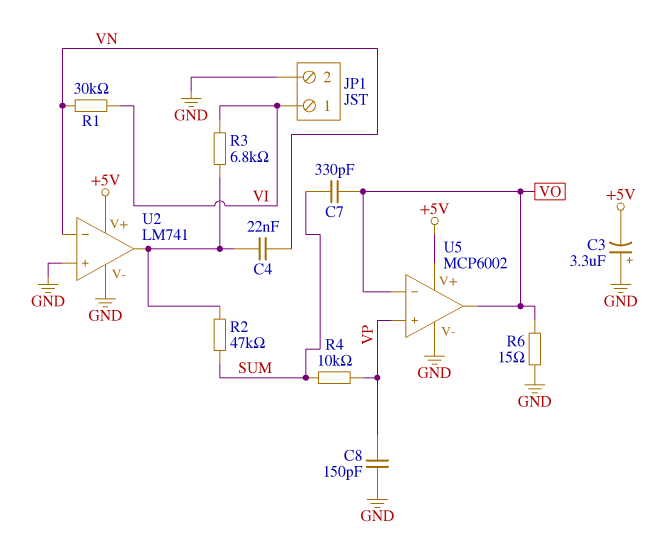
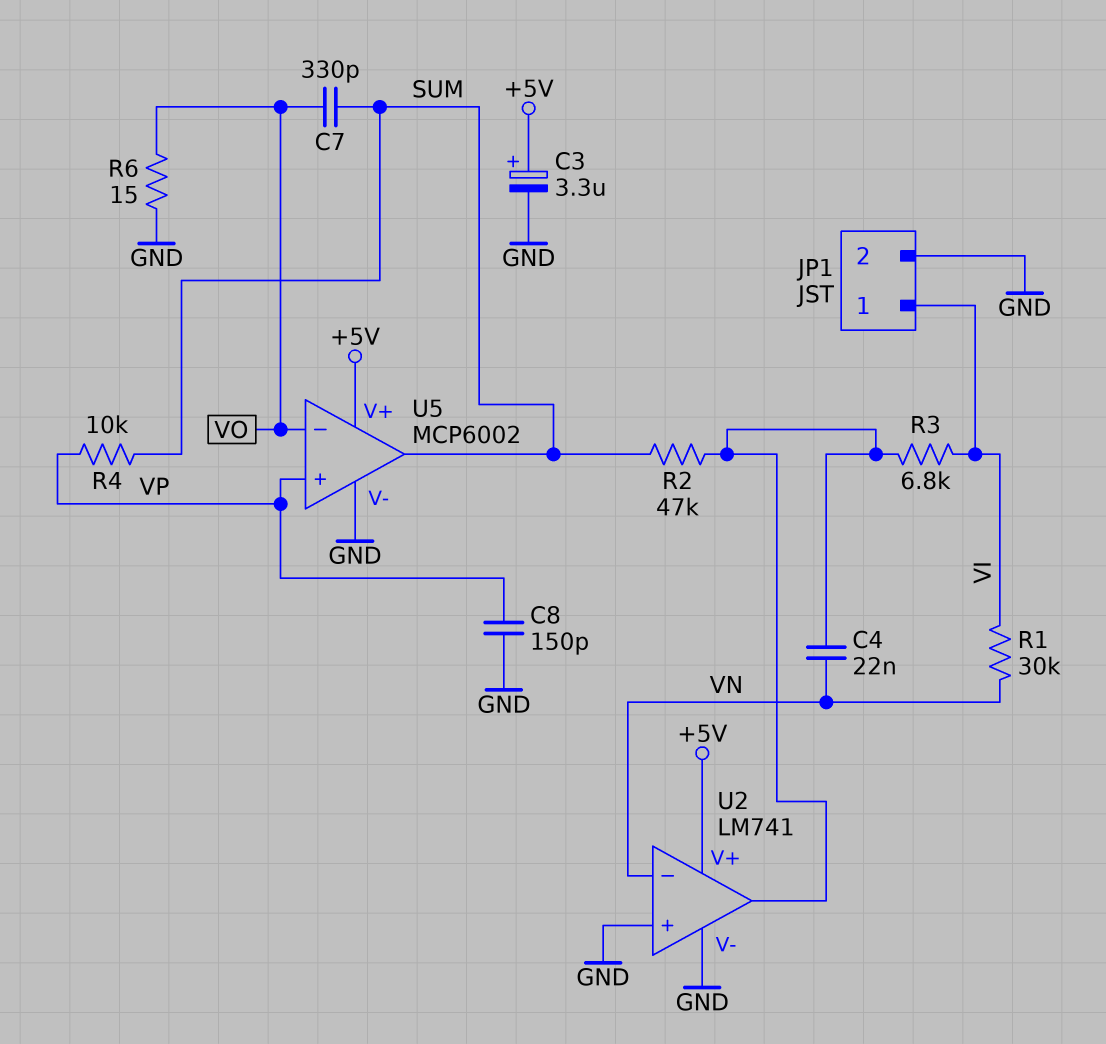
C3: 3.3uF (plus GND, minus +5V) -> 3.3uF (plus +5V, minus GND)
U5 pin out: VO -> SUM

